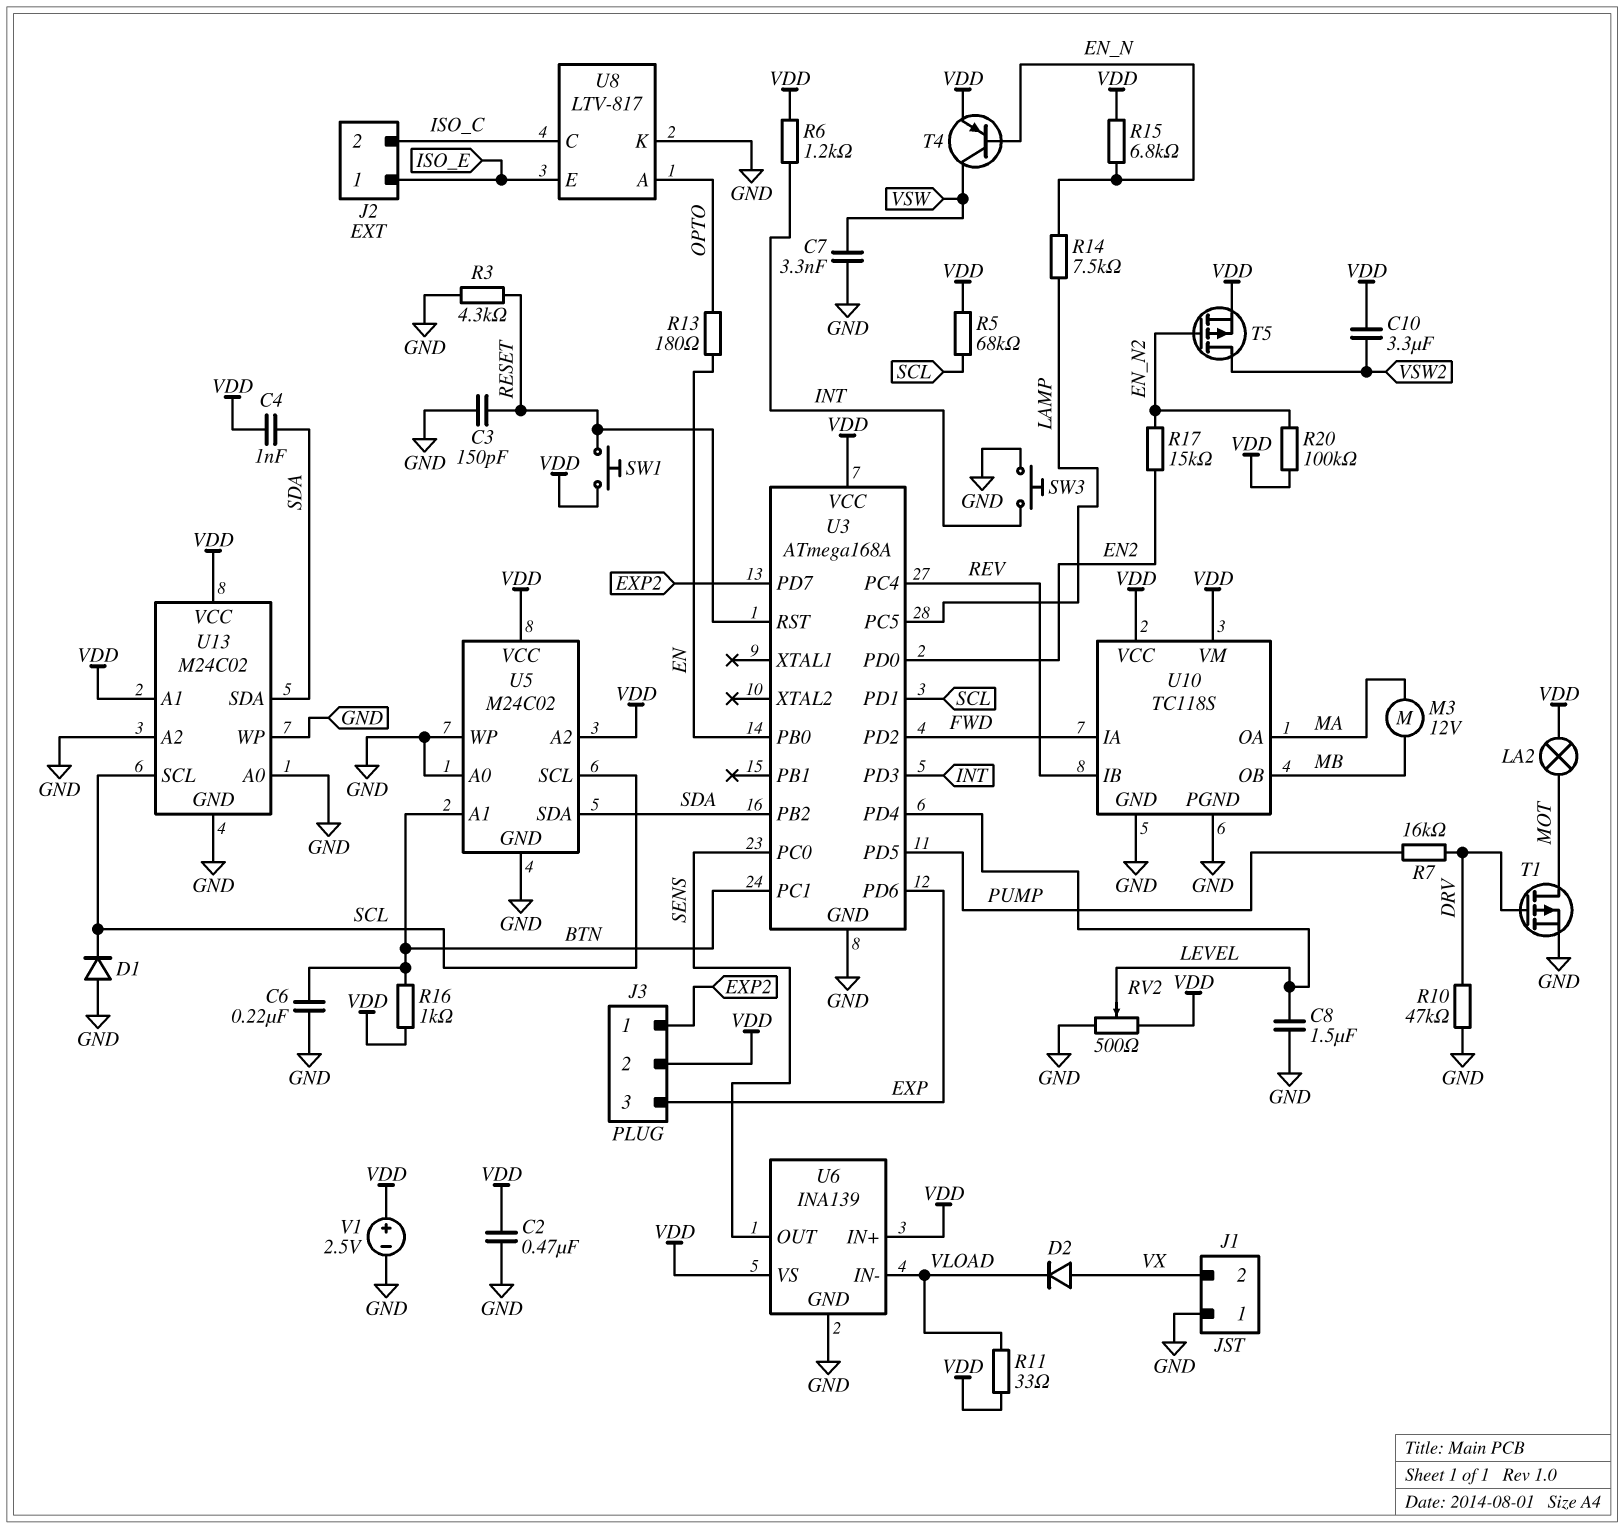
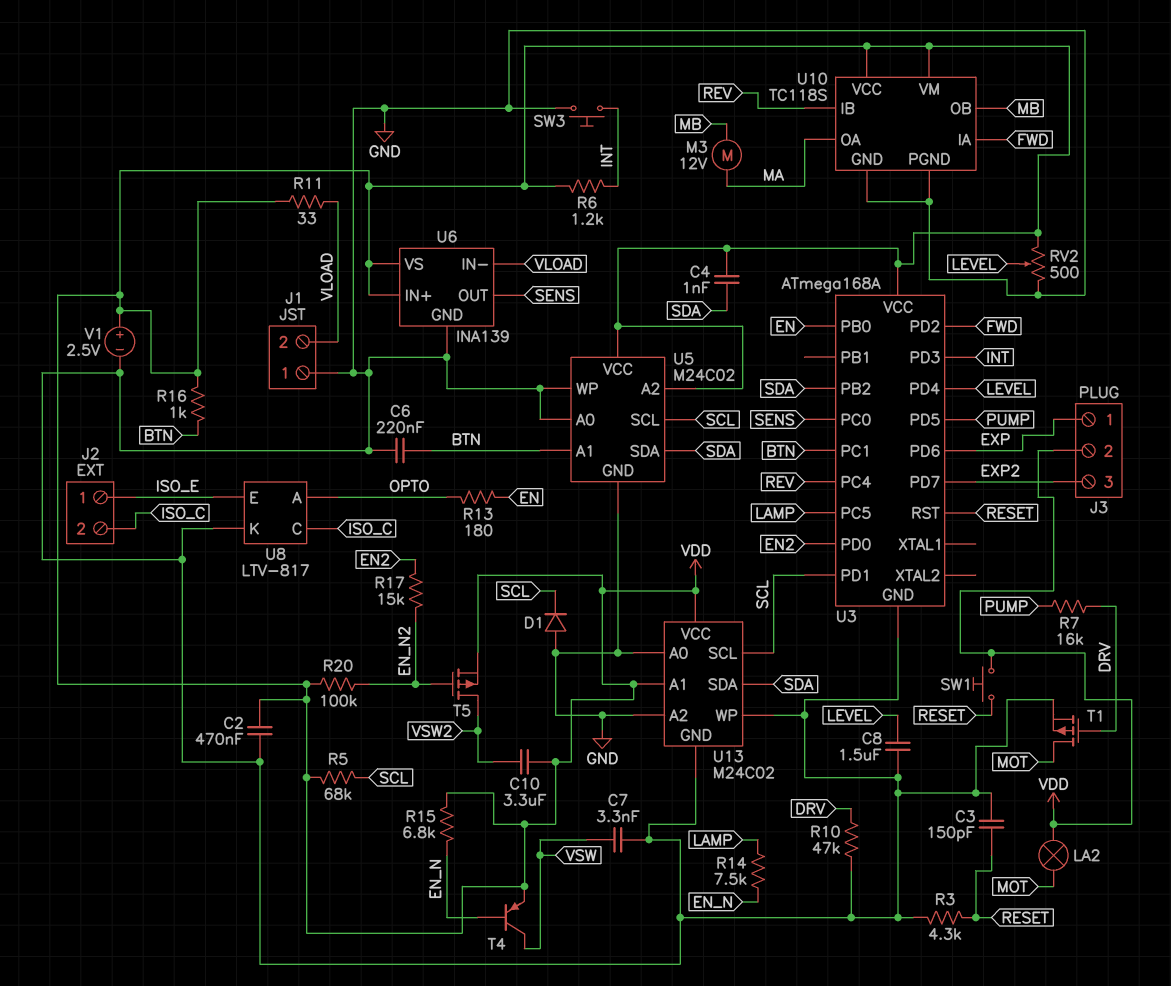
D2: diode (A VX, K VLOAD) -> none
J1 pin 2: VX -> VLOAD
J3 pin 1: EXP2 -> EXP
J3 pin 3: EXP -> EXP2

